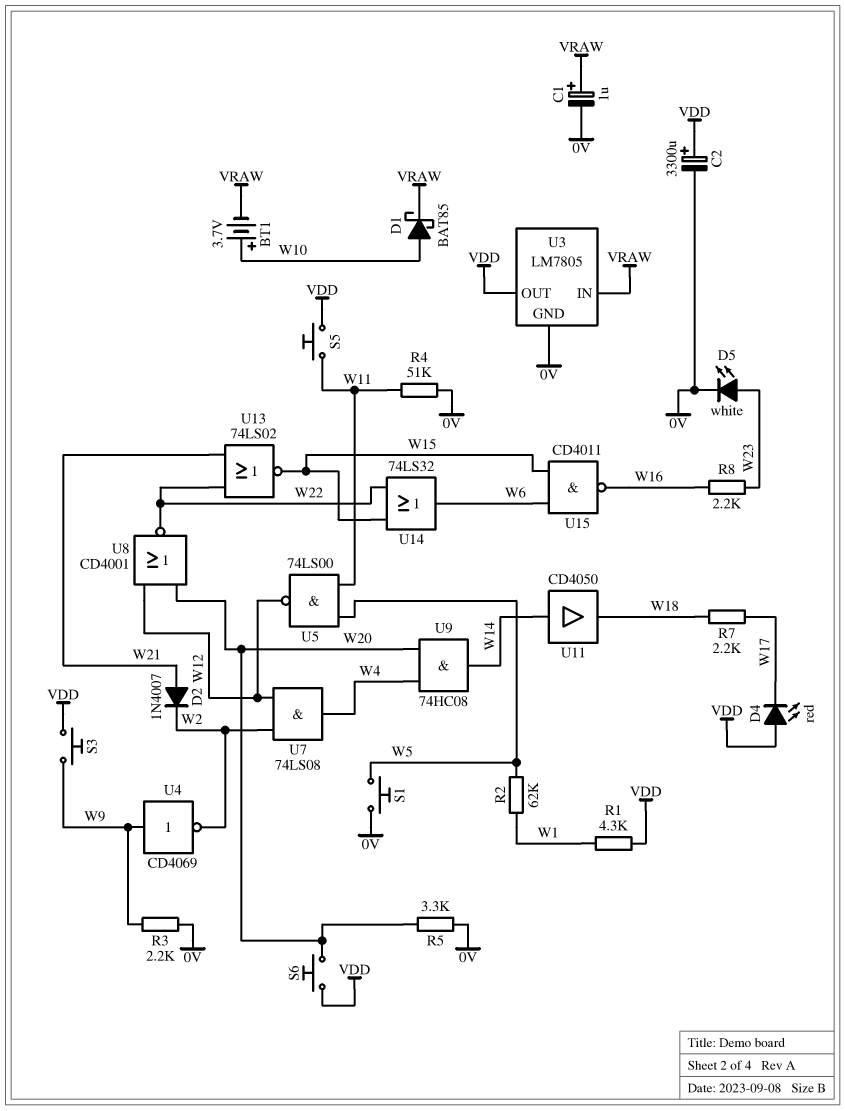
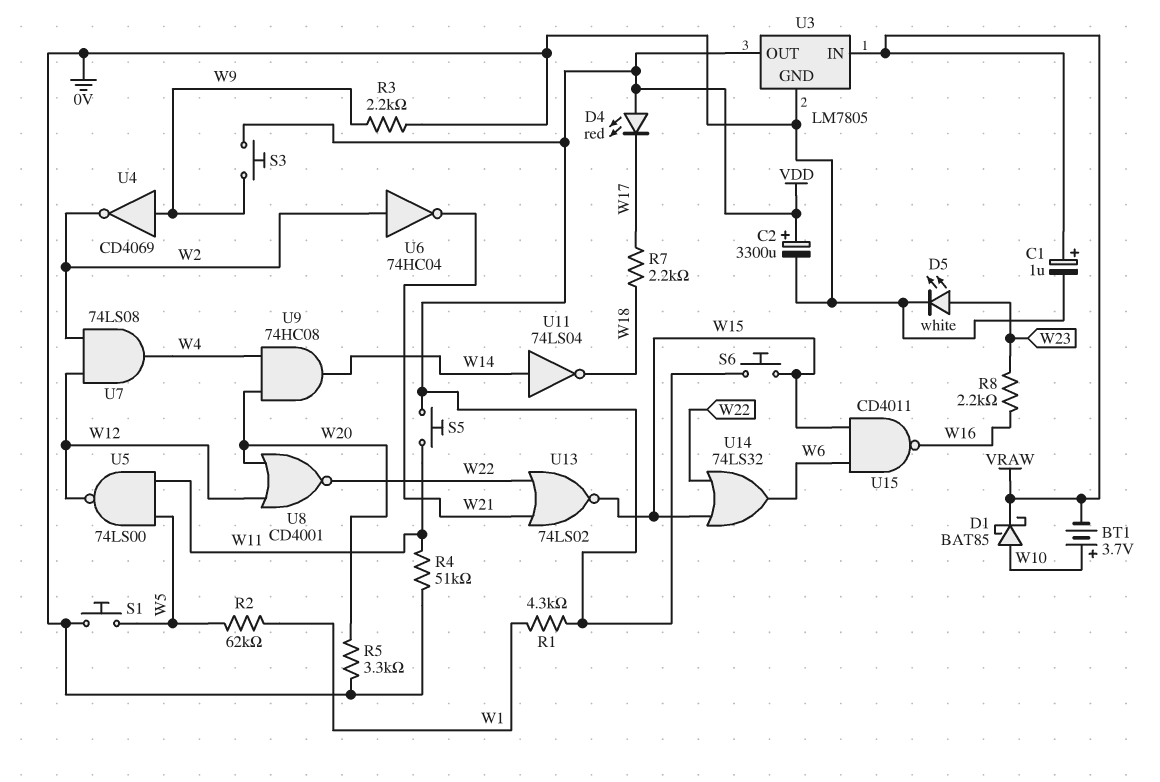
D2: diode 1N4007 (A W21, K W2) -> none
S6: button (VDD, W20) -> button (VDD, W15)
U6: none -> NOT 74HC04 (in W2, out W21)
U11: buffer CD4050 (in W14, out W18) -> NOT 74LS04 (in W14, out W18)

